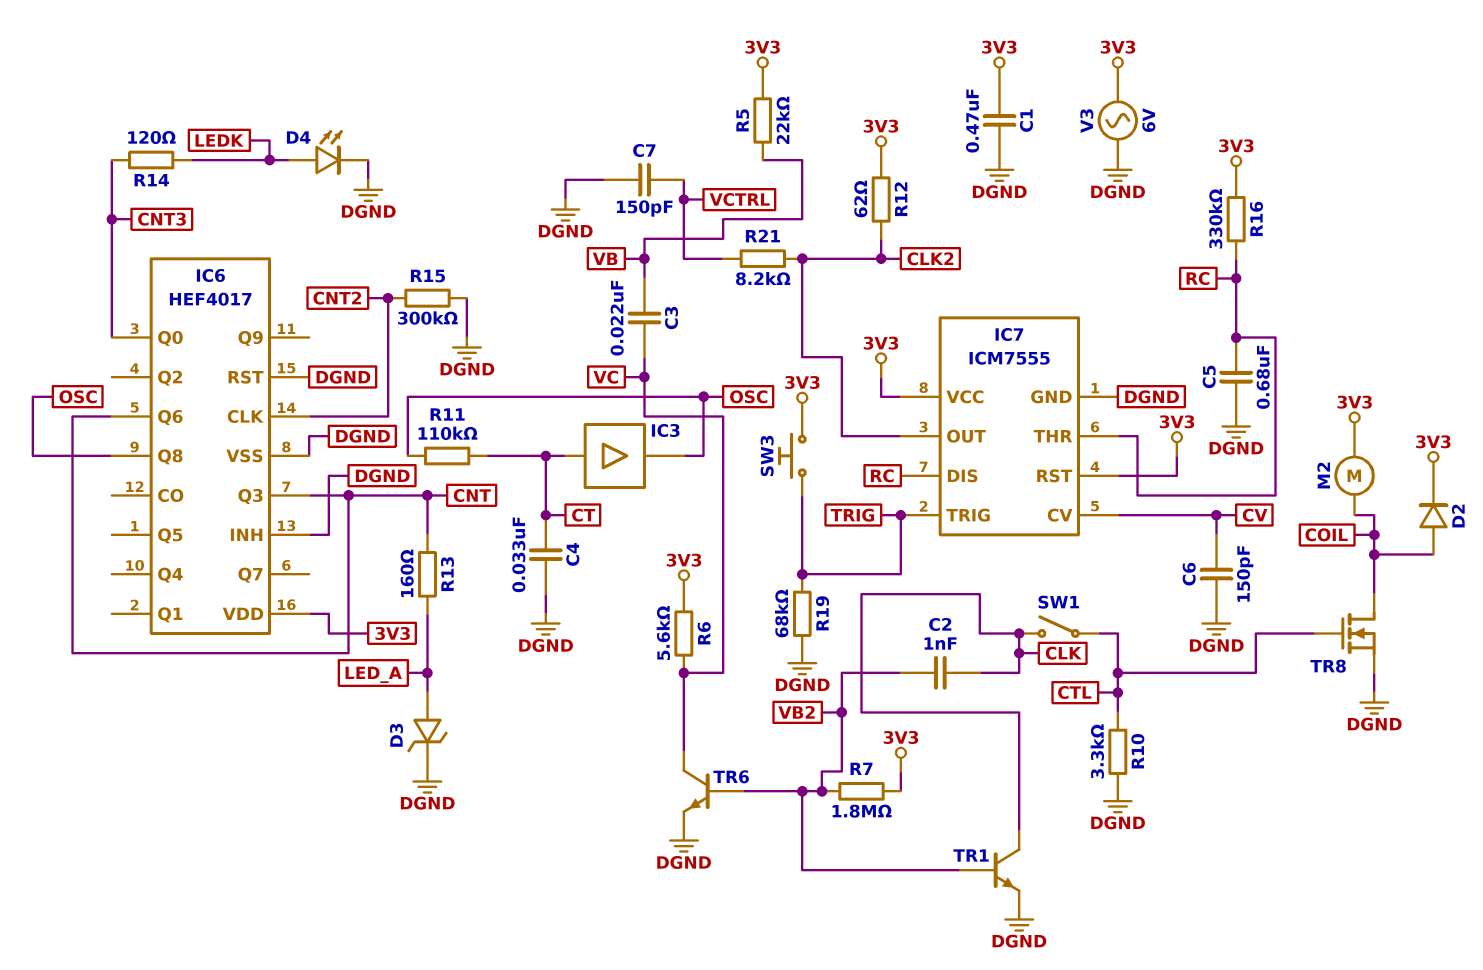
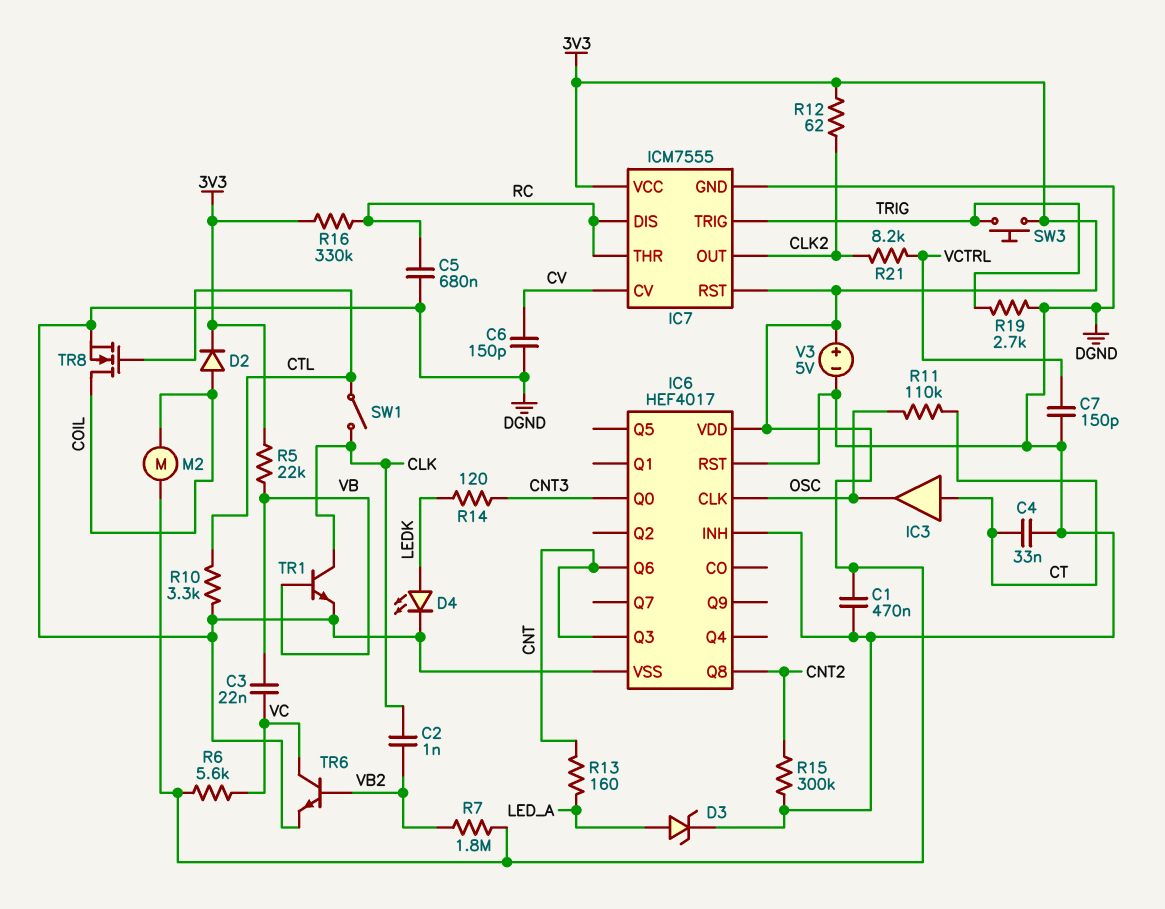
IC6 pin CLK: CNT2 -> OSC
IC6 pin Q8: OSC -> CNT2
R19: 68k (DGND, TRIG) -> 2.7k (DGND, TRIG)
TR1: NPN (B VB2, C CLK, E DGND) -> NPN (B VB, C CLK, E DGND)
V3: AC 6V (3V3, DGND) -> 5V (plus 3V3, minus DGND)

